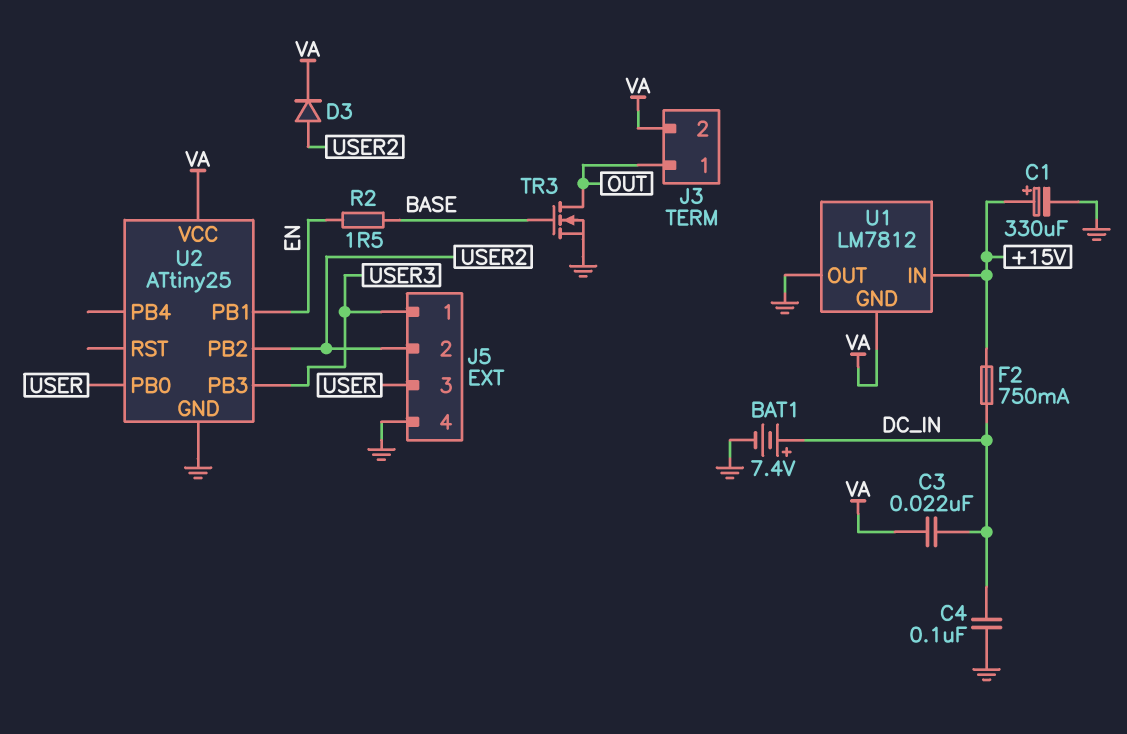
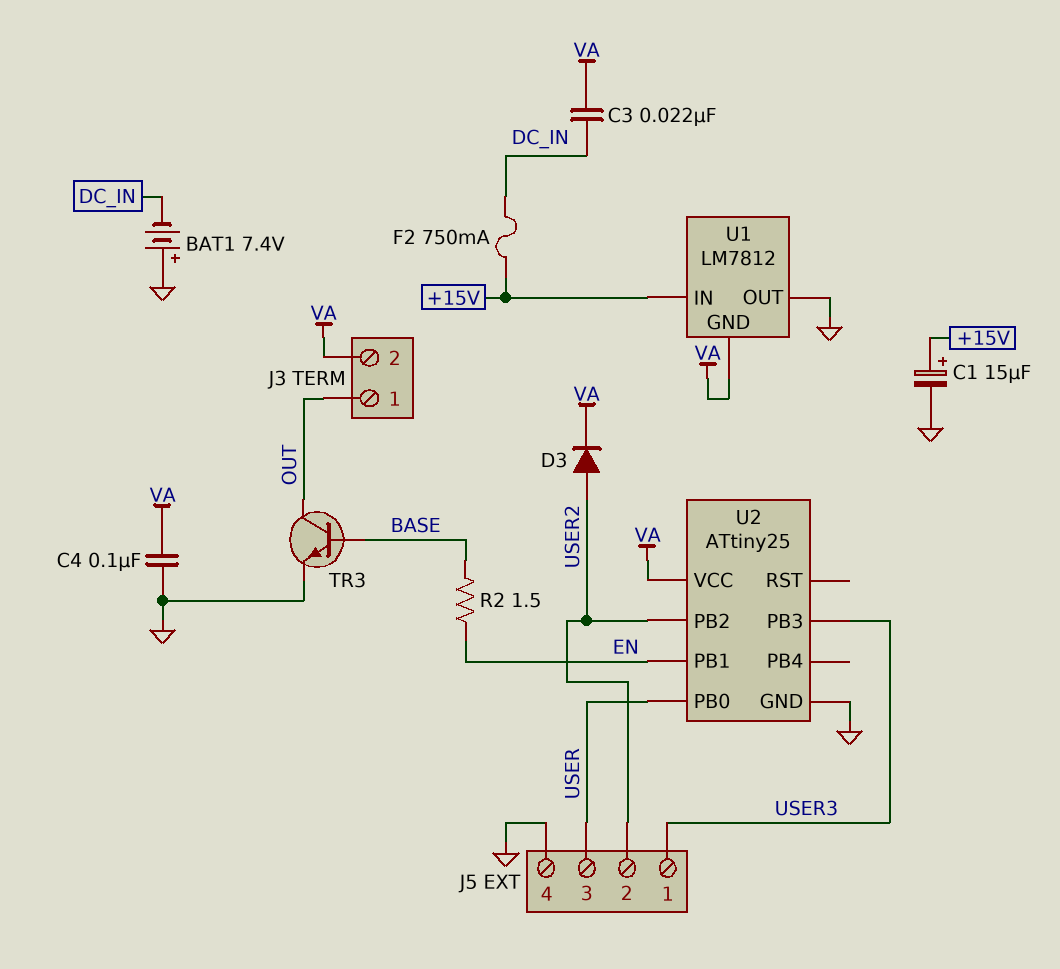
BAT1: 7.4V (plus DC_IN, minus GND) -> 7.4V (plus GND, minus DC_IN)
C1: 330uF (plus +15V, minus GND) -> 15uF (plus +15V, minus GND)
C4: 100nF (DC_IN, GND) -> 100nF (GND, VA)
TR3: NMOS (G BASE, D OUT, S GND) -> NPN (B BASE, C OUT, E GND)

